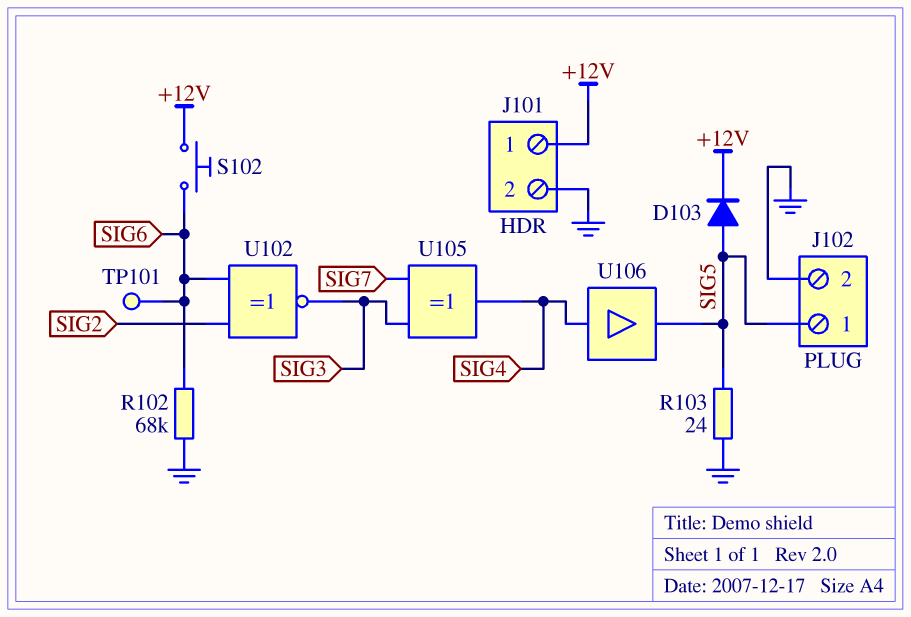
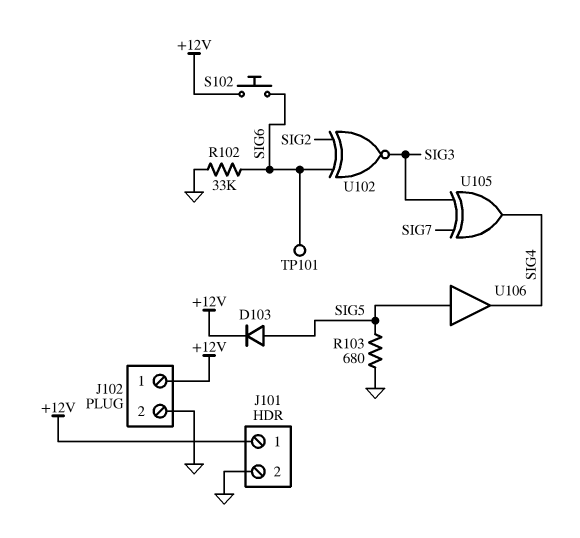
J102 pin 1: SIG5 -> +12V
R102: 68k (GND, SIG6) -> 33k (GND, SIG6)
R103: 24 (GND, SIG5) -> 680 (GND, SIG5)
U106: buffer (in SIG4, out SIG5) -> buffer (in SIG5, out SIG4)

